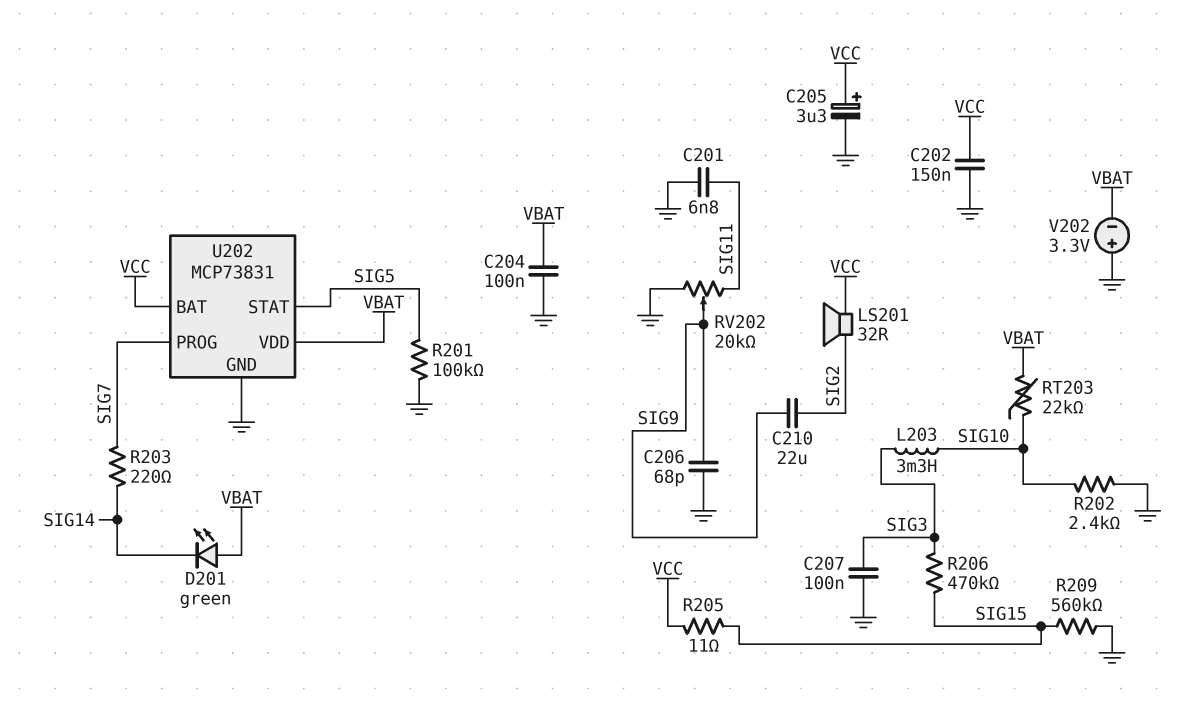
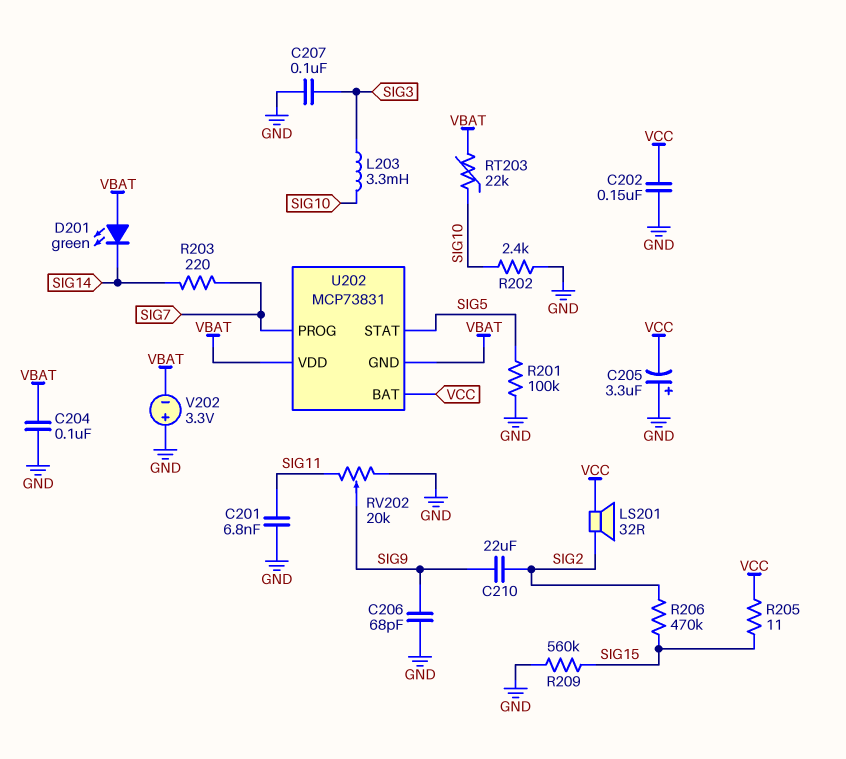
C205: 3.3uF (plus VCC, minus GND) -> 3.3uF (plus GND, minus VCC)
R206: 470k (SIG3, SIG15) -> 470k (SIG2, SIG15)
U202 pin GND: GND -> VBAT

